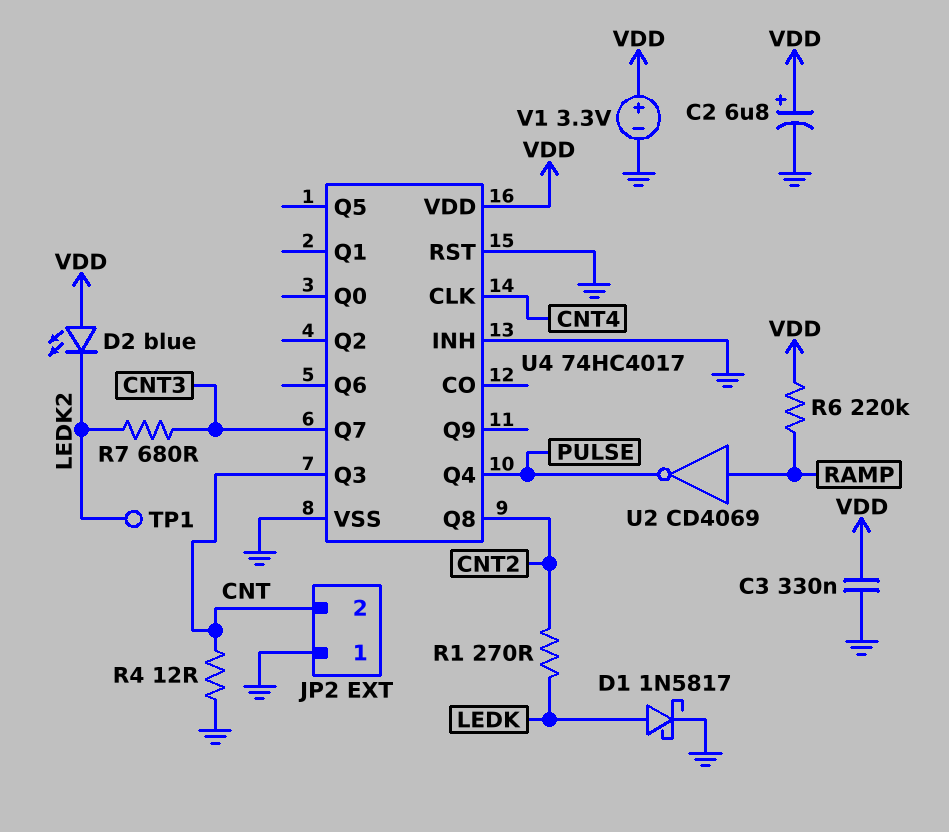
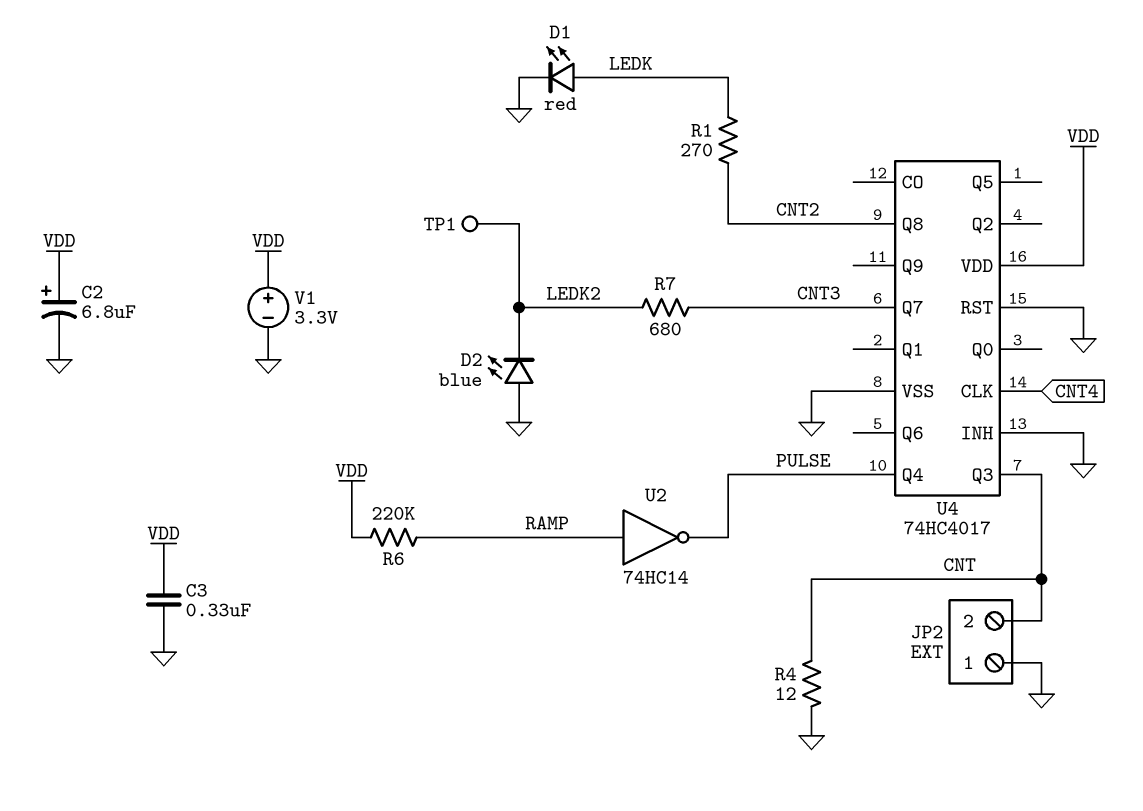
D1: schottky 1N5817 (A LEDK, K GND) -> LED red (A LEDK, K GND)
D2: LED blue (A VDD, K LEDK2) -> LED blue (A GND, K LEDK2)
U2: NOT CD4069 (in RAMP, out PULSE) -> NOT 74HC14 (in RAMP, out PULSE)

